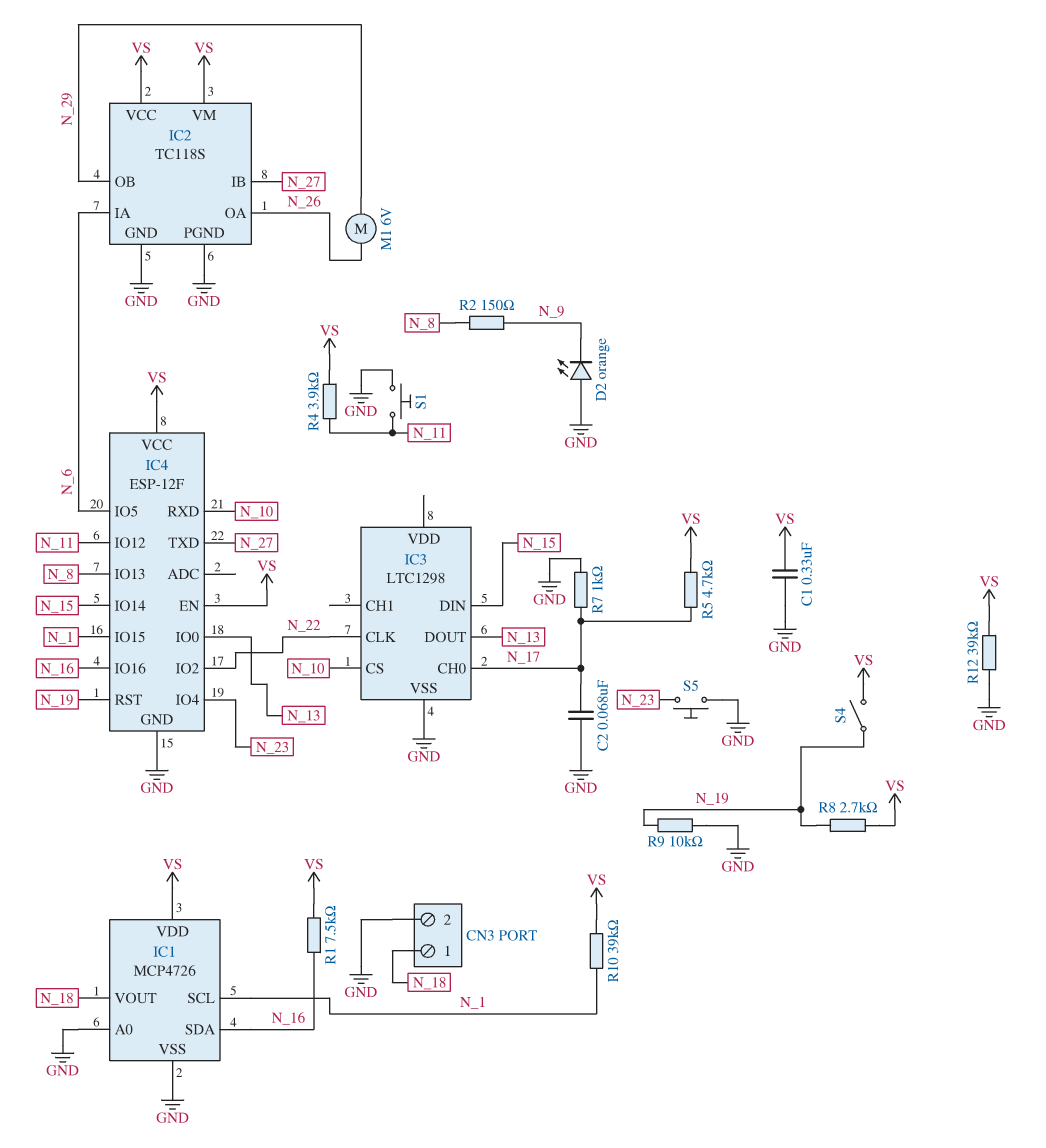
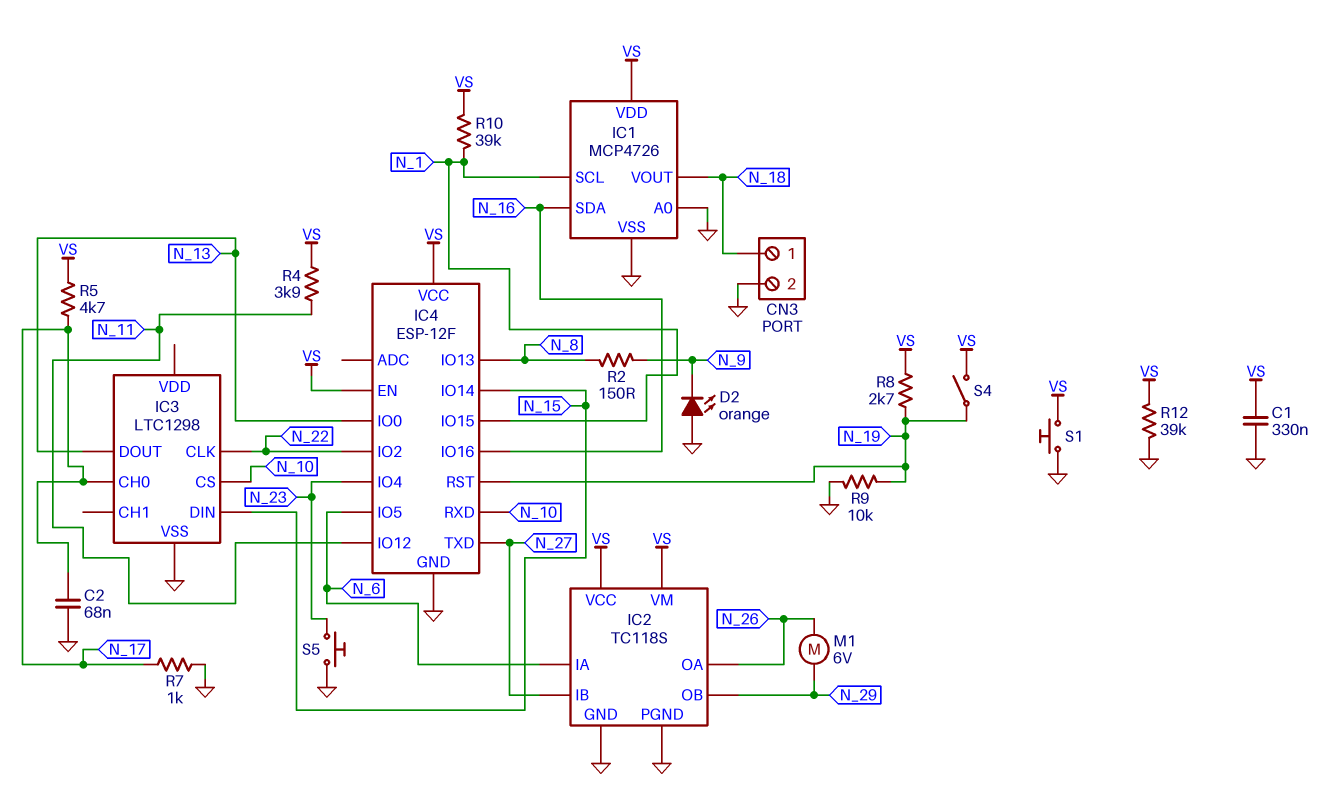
R1: 7.5k (N_16, VS) -> none
S1: button (GND, N_11) -> button (GND, VS)

